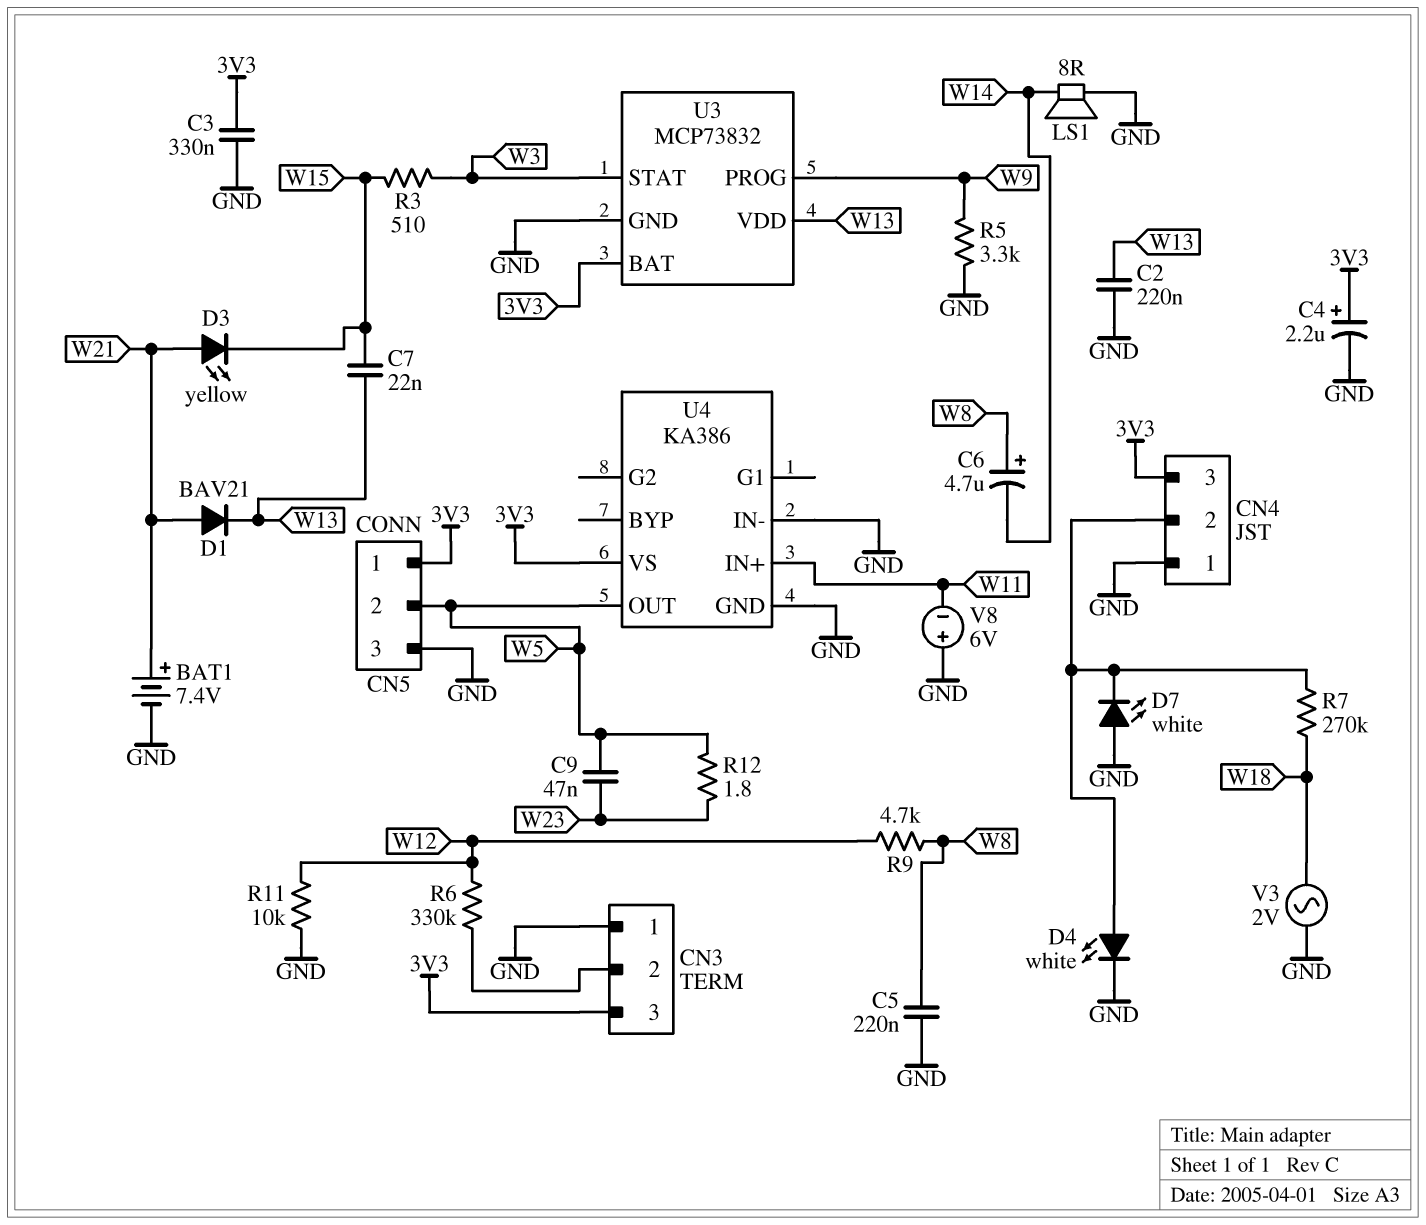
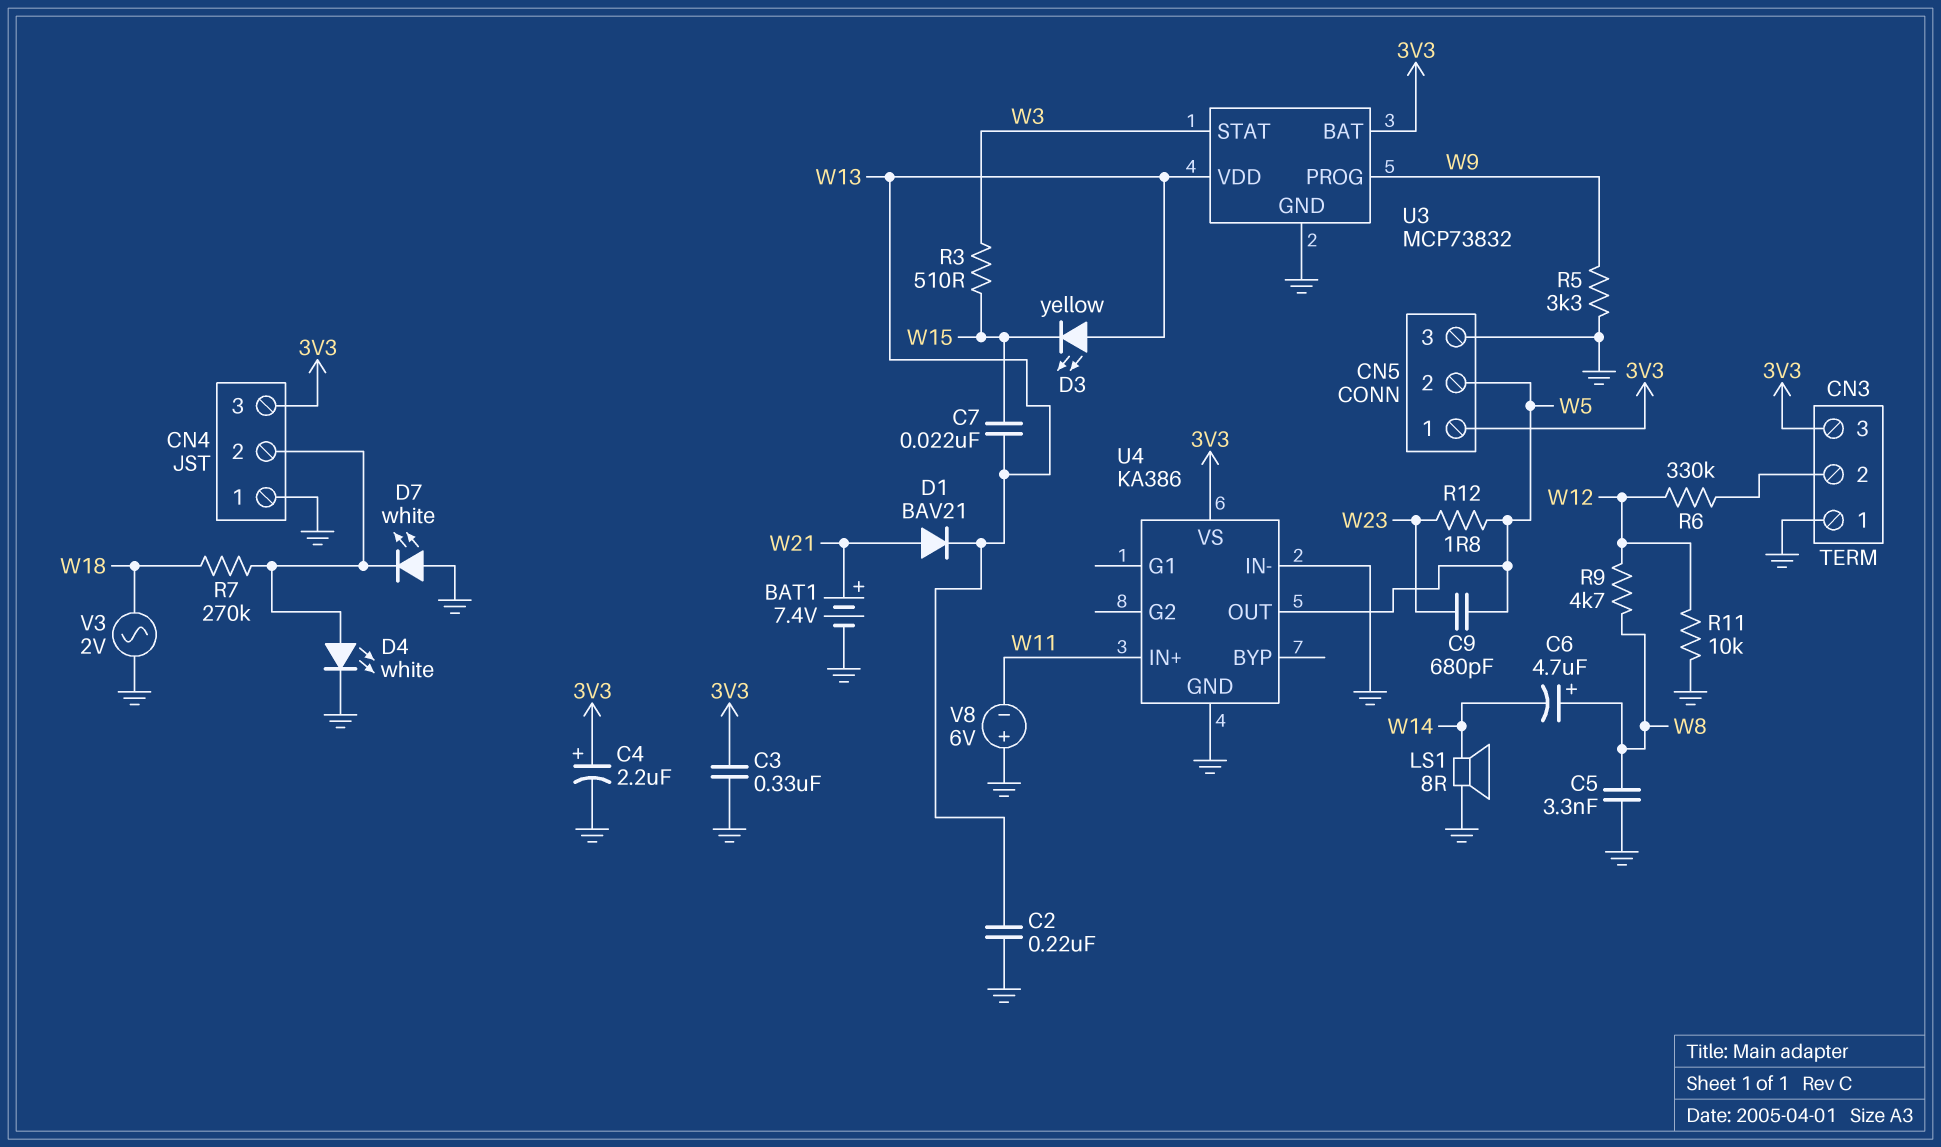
C5: 220nF (GND, W8) -> 3.3nF (GND, W8)
C9: 47nF (W5, W23) -> 680pF (W5, W23)
D3: LED yellow (A W21, K W15) -> LED yellow (A W13, K W15)

